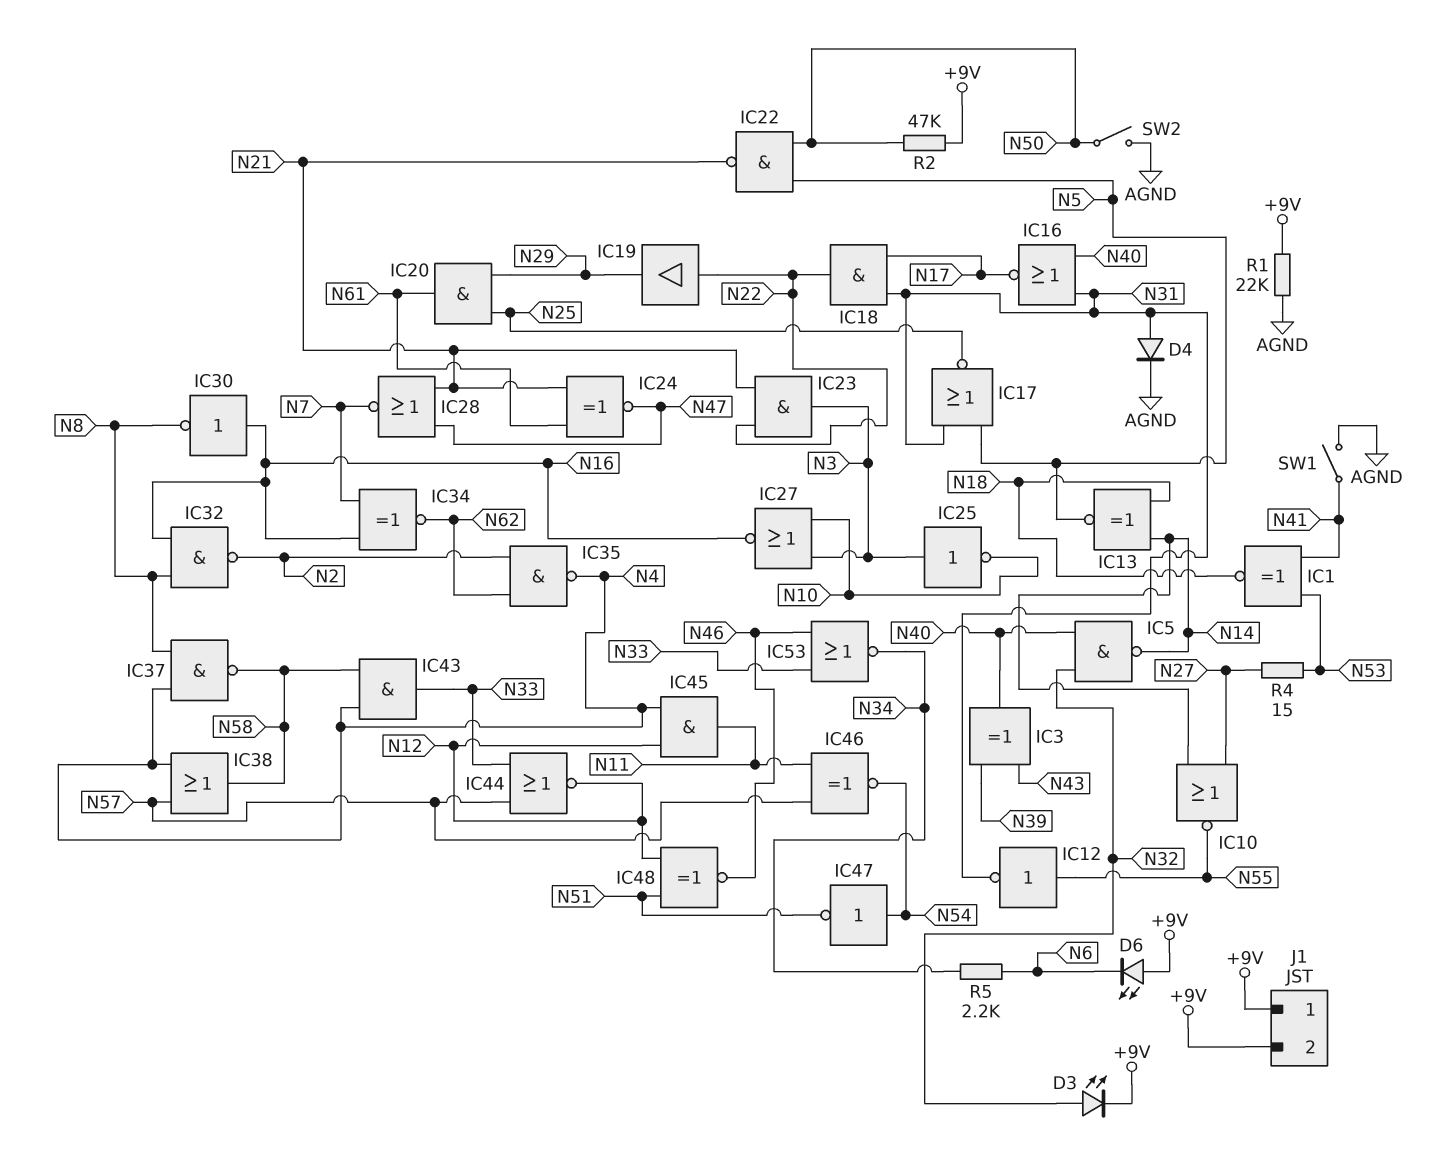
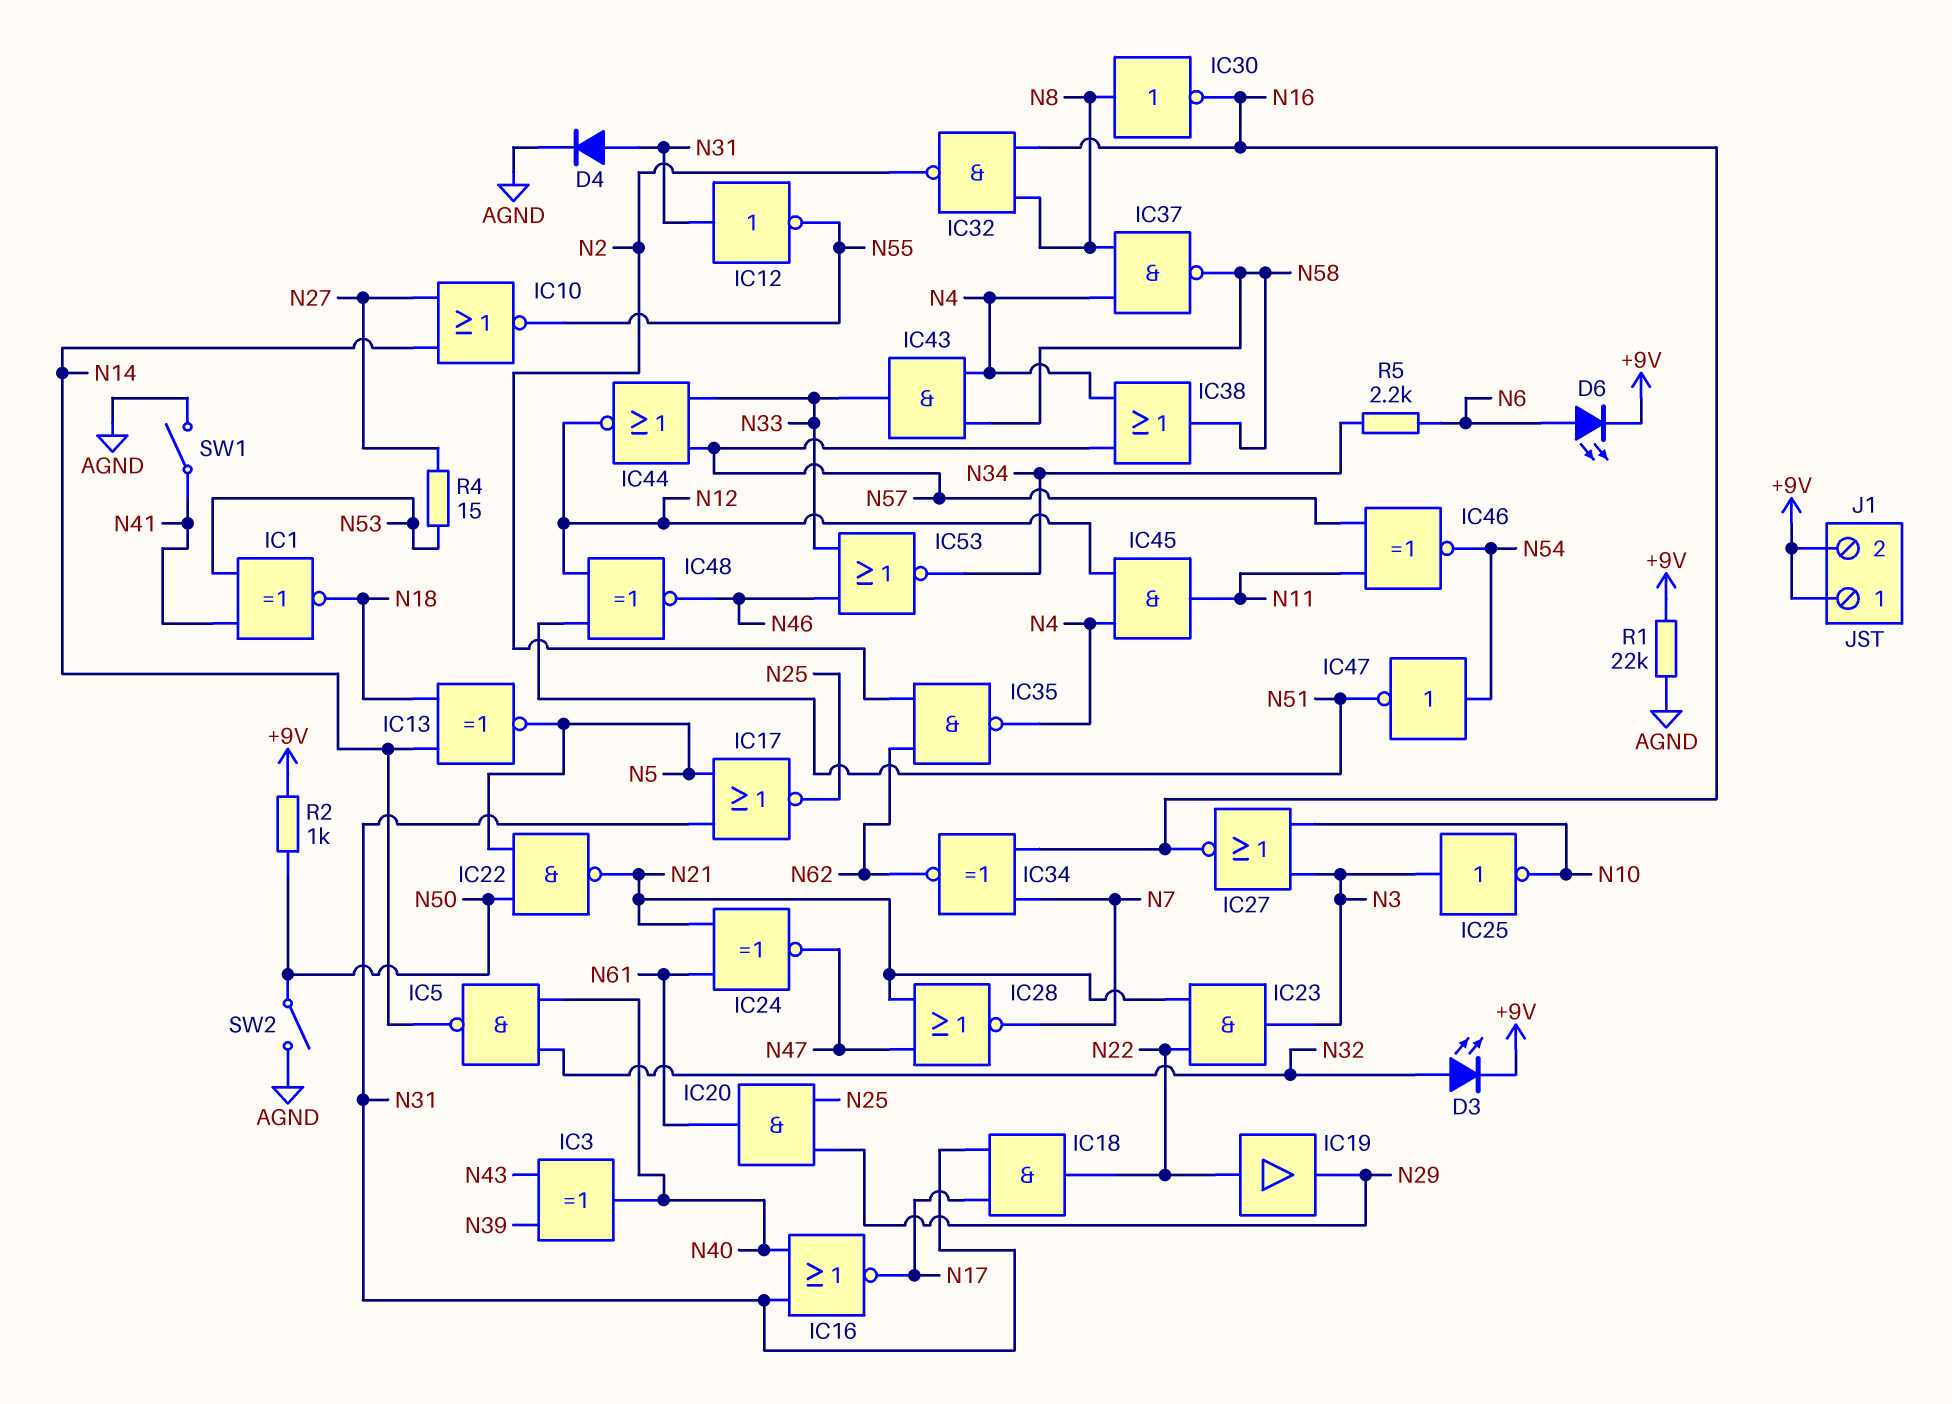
D6: LED (A +9V, K N6) -> LED (A N6, K +9V)
IC12: NOT (in N55, out N31) -> NOT (in N31, out N55)
IC30: NOT (in N16, out N8) -> NOT (in N8, out N16)
R2: 47k (+9V, N50) -> 1k (+9V, N50)

